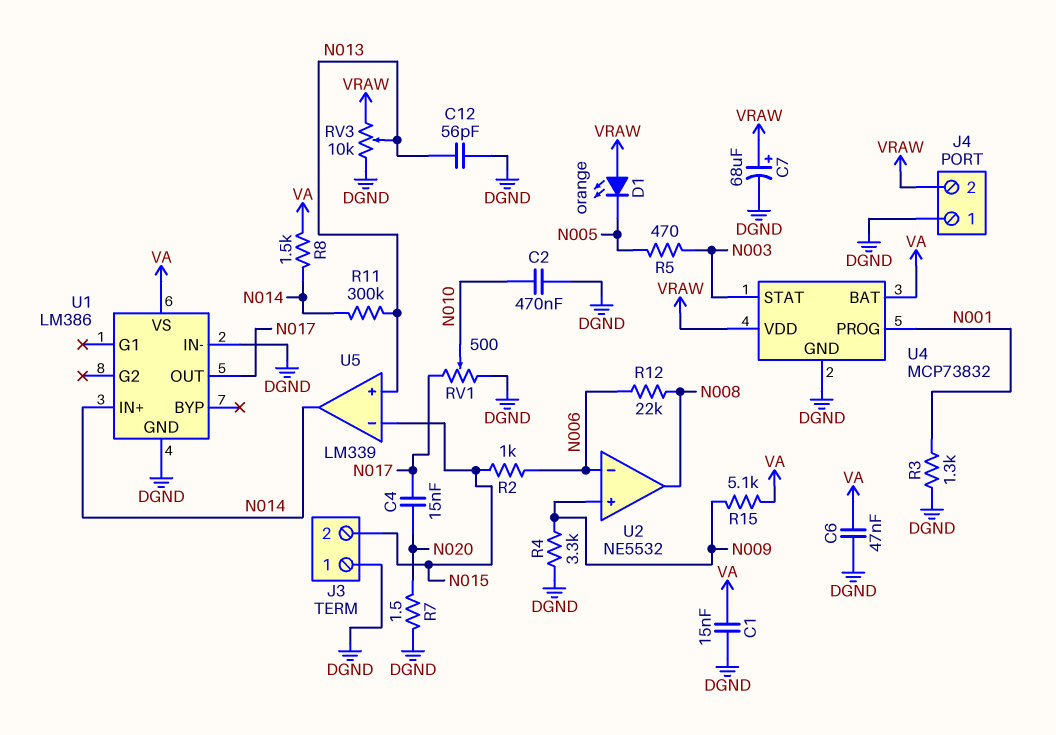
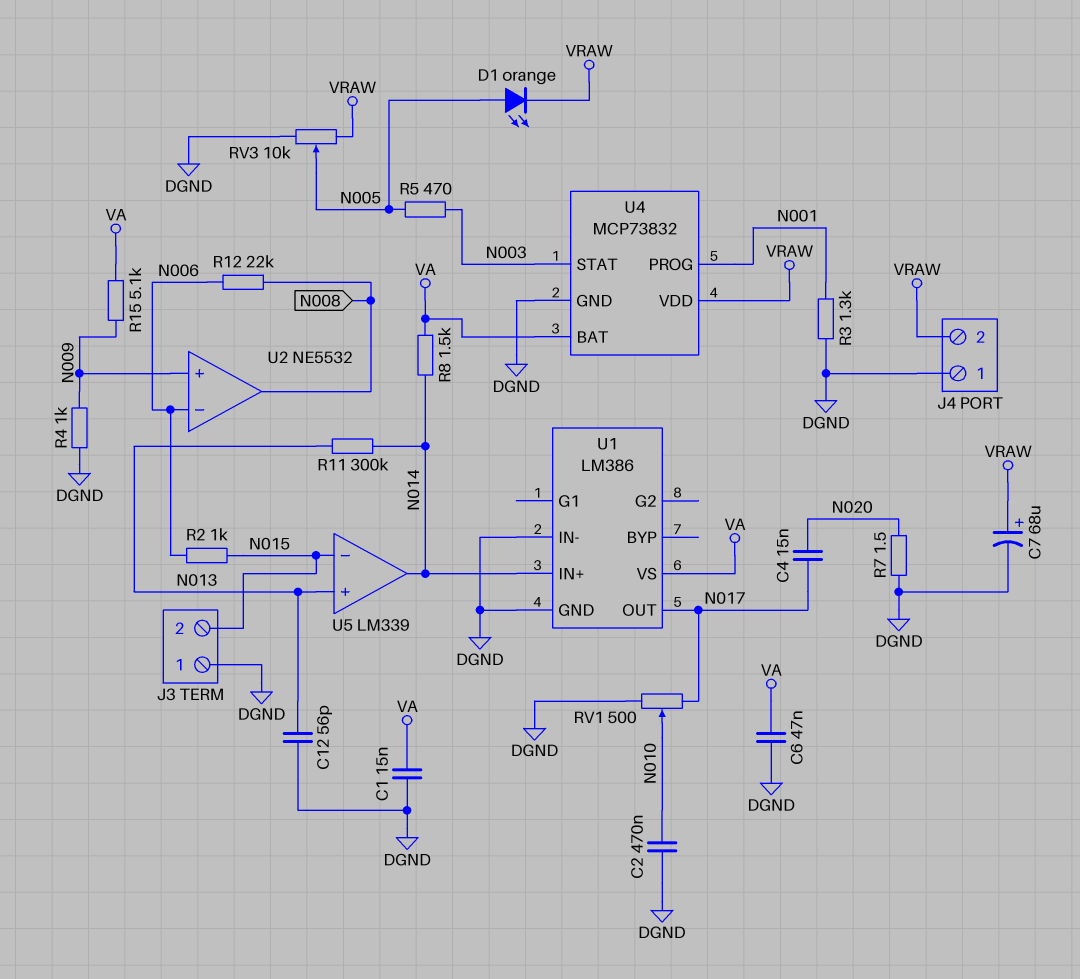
D1: LED orange (A VRAW, K N005) -> LED orange (A N005, K VRAW)
R4: 3.3k (DGND, N009) -> 1k (DGND, N009)
RV3: 10k (DGND, VRAW, wiper N013) -> 10k (DGND, VRAW, wiper N005)

